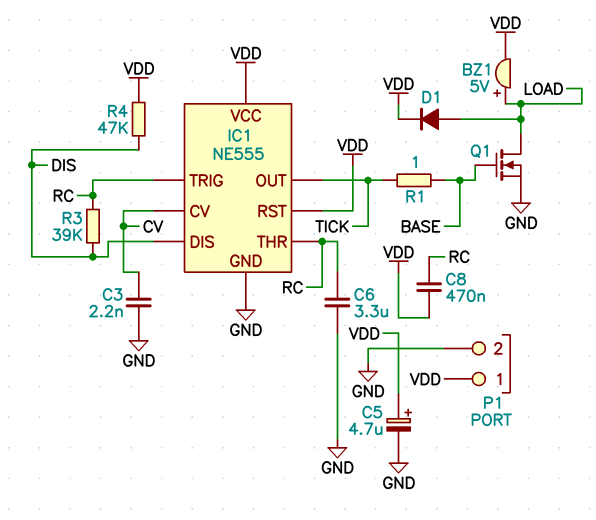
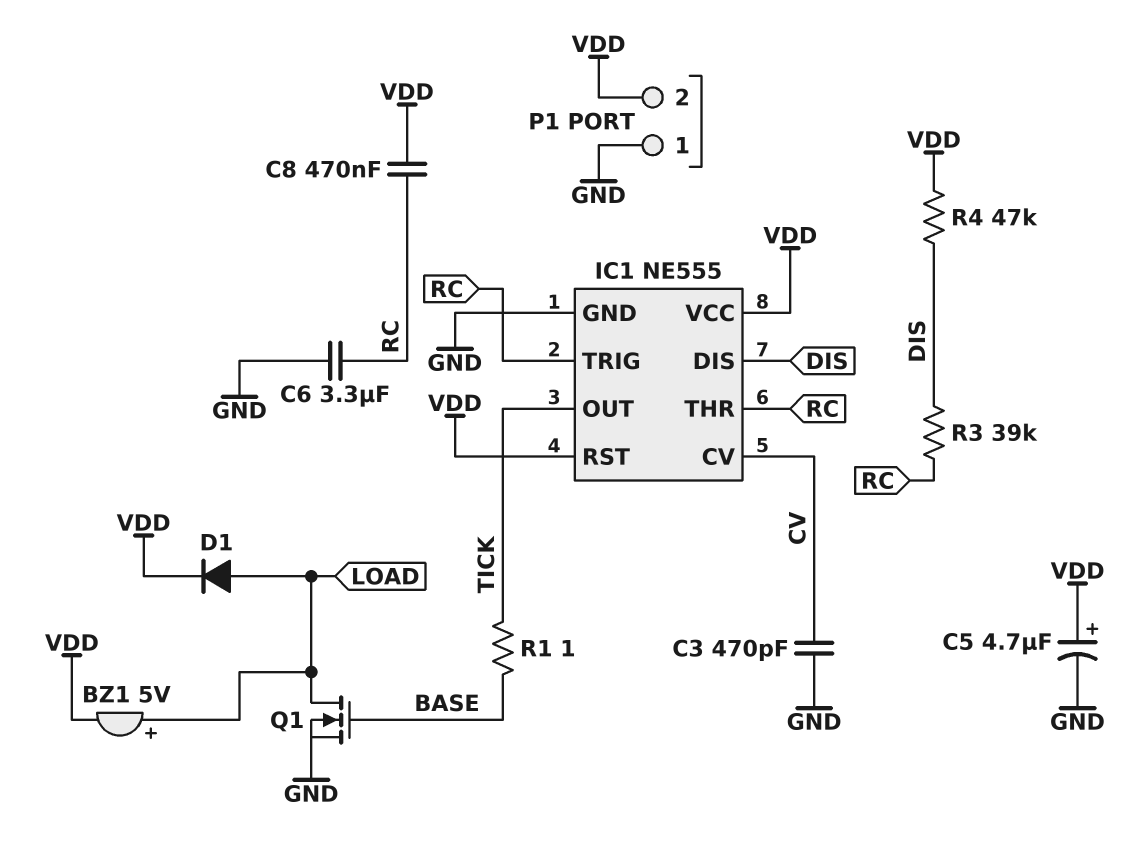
C3: 2.2nF (CV, GND) -> 470pF (CV, GND)
P1 pin 1: VDD -> GND
P1 pin 2: GND -> VDD

